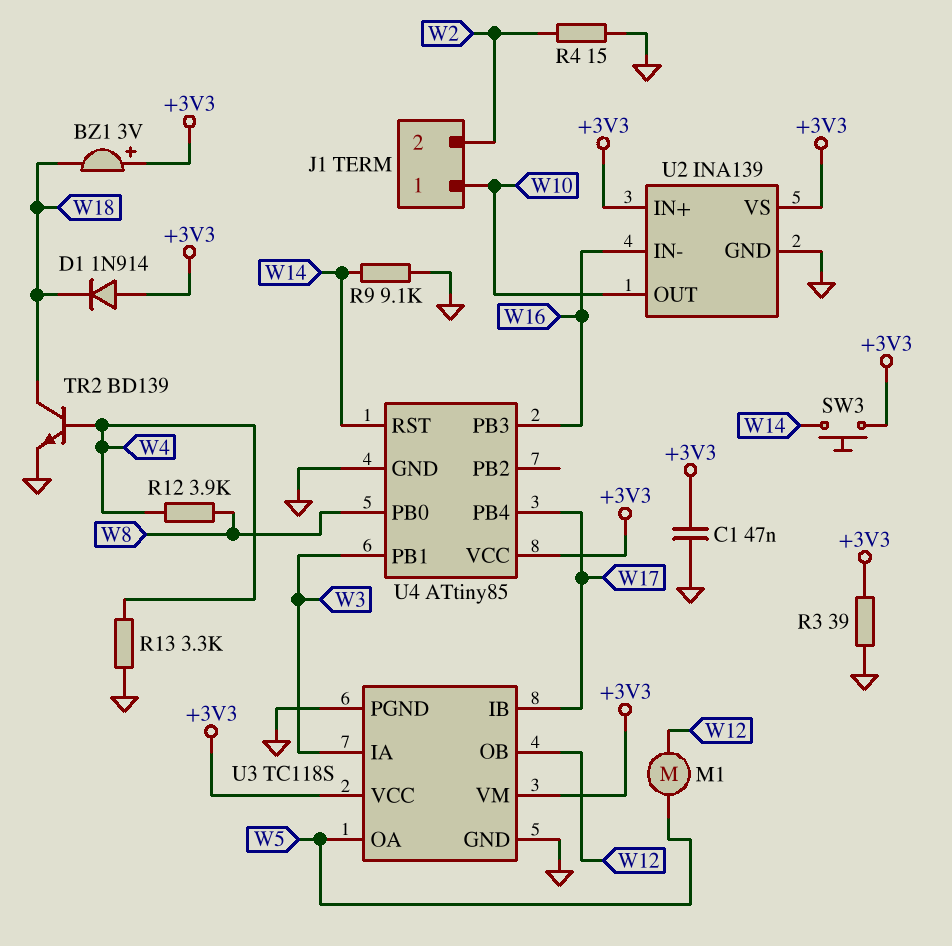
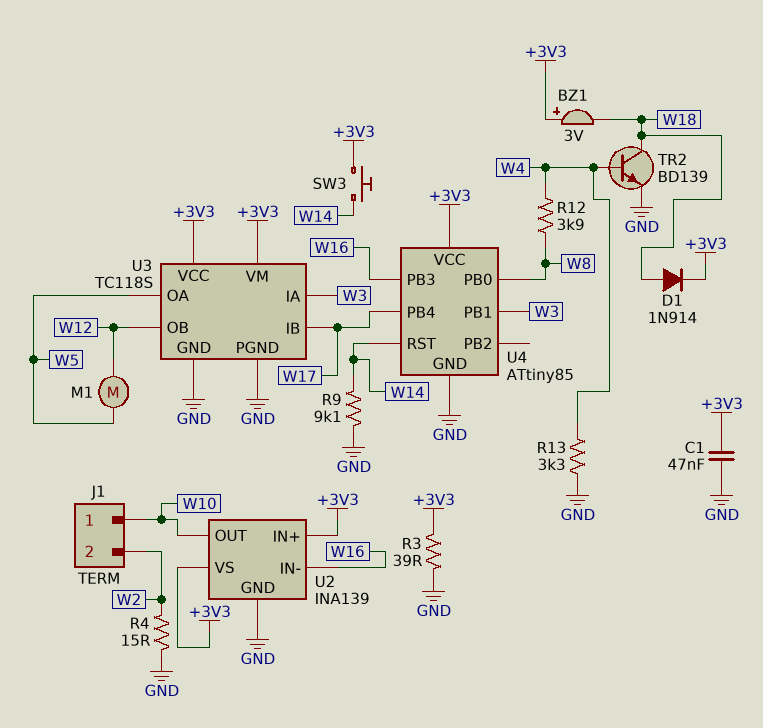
D1: diode 1N914 (A +3V3, K W18) -> diode 1N914 (A W18, K +3V3)

